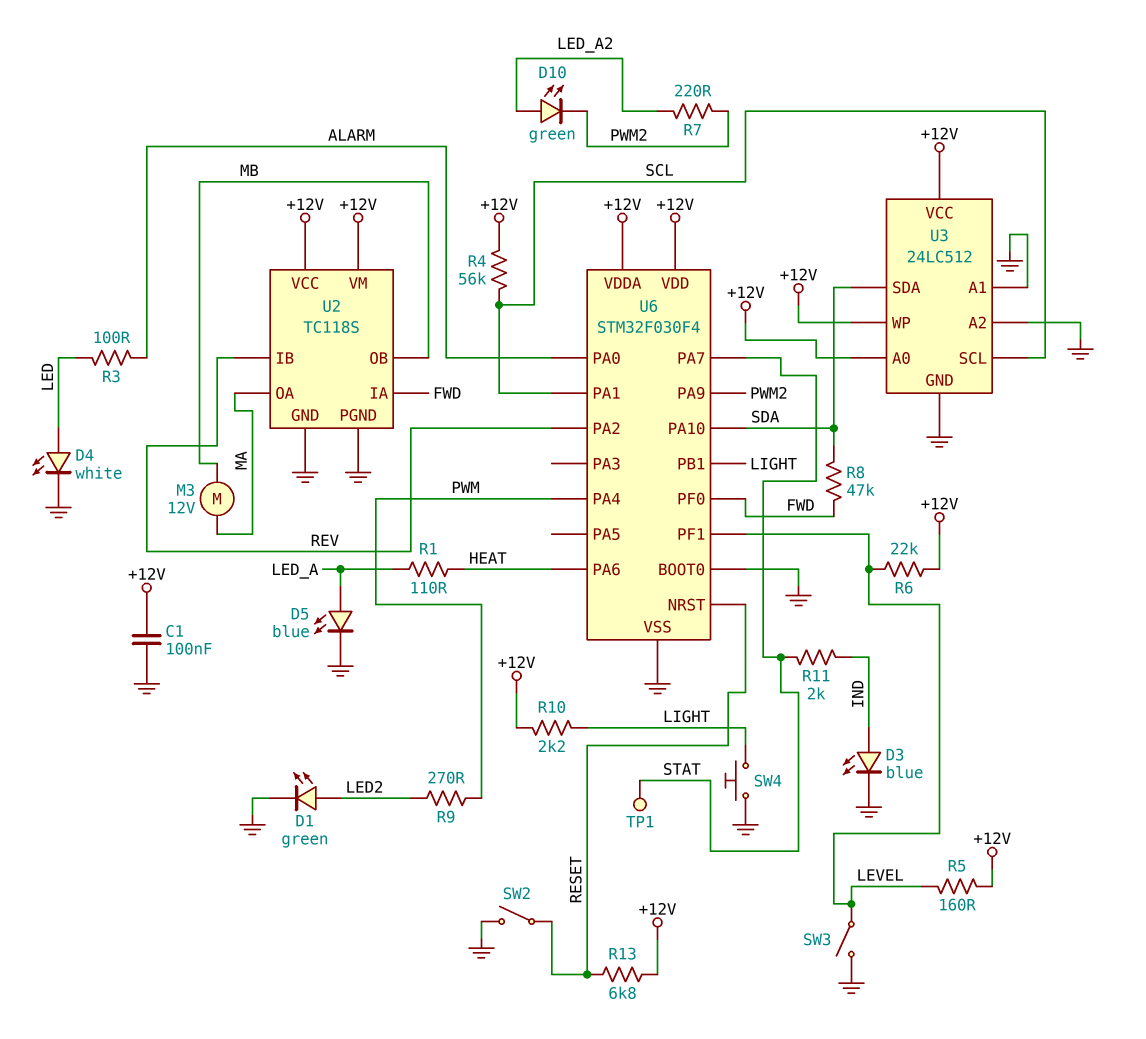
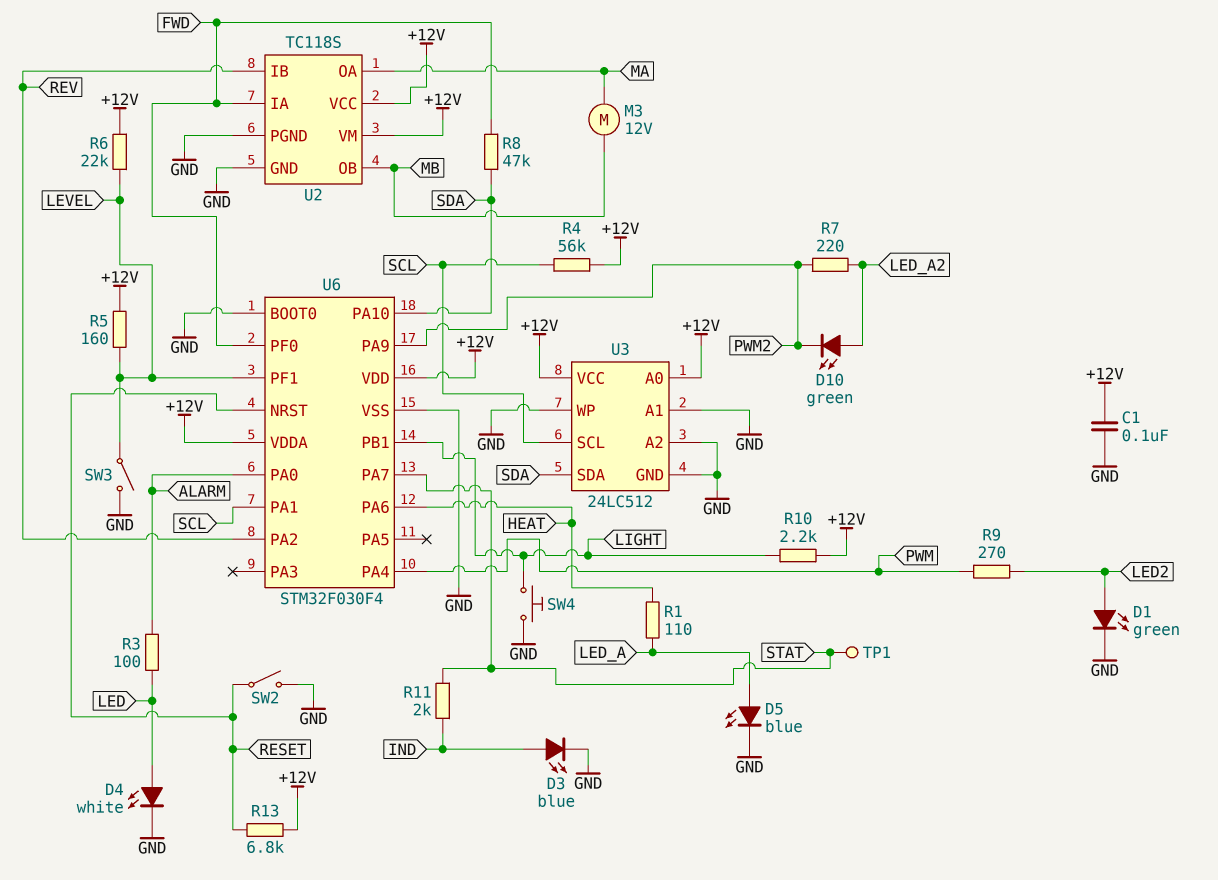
U3 pin WP: +12V -> GND

